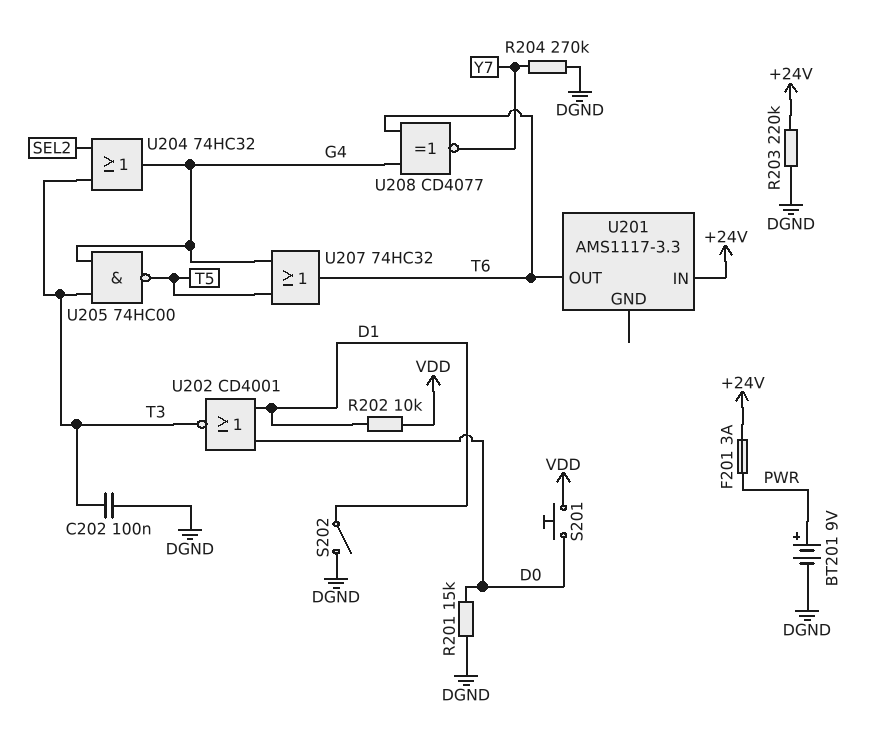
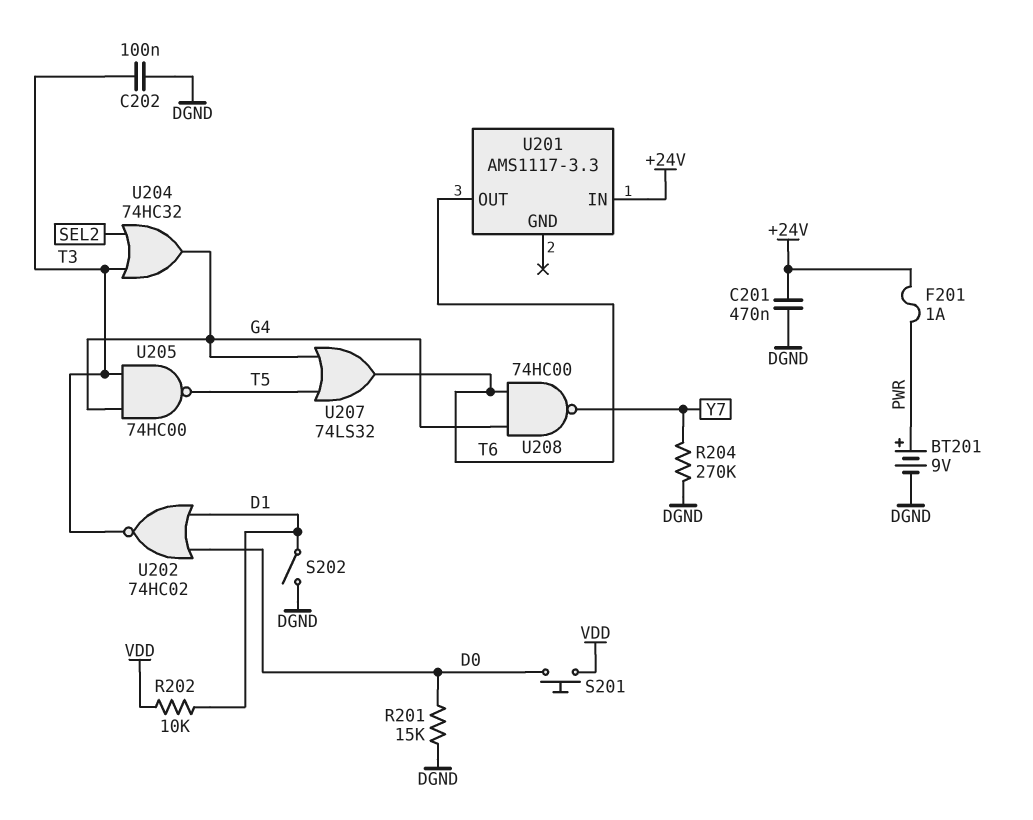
C201: none -> 470nF (+24V, DGND)
F201: 3A (+24V, PWR) -> 1A (+24V, PWR)
R203: 220k (+24V, DGND) -> none
U202: NOR CD4001 (in D0, in D1, out T3) -> NOR 74HC02 (in D0, in D1, out T3)
U207: OR 74HC32 (in G4, in T5, out T6) -> OR 74LS32 (in G4, in T5, out T6)
U208: XNOR CD4077 (in G4, in T6, out Y7) -> NAND 74HC00 (in G4, in T6, out Y7)

